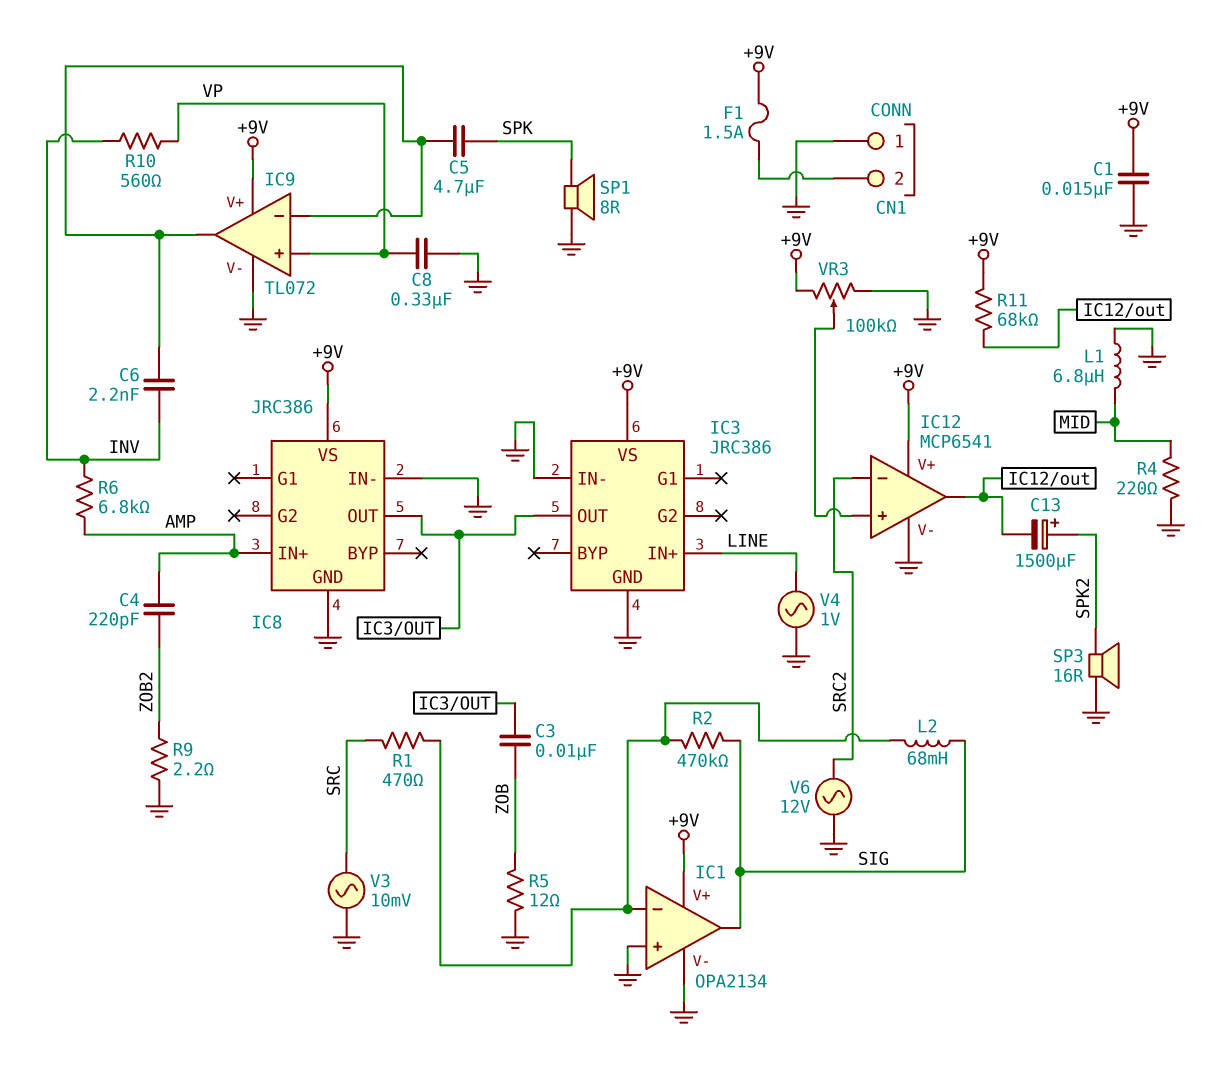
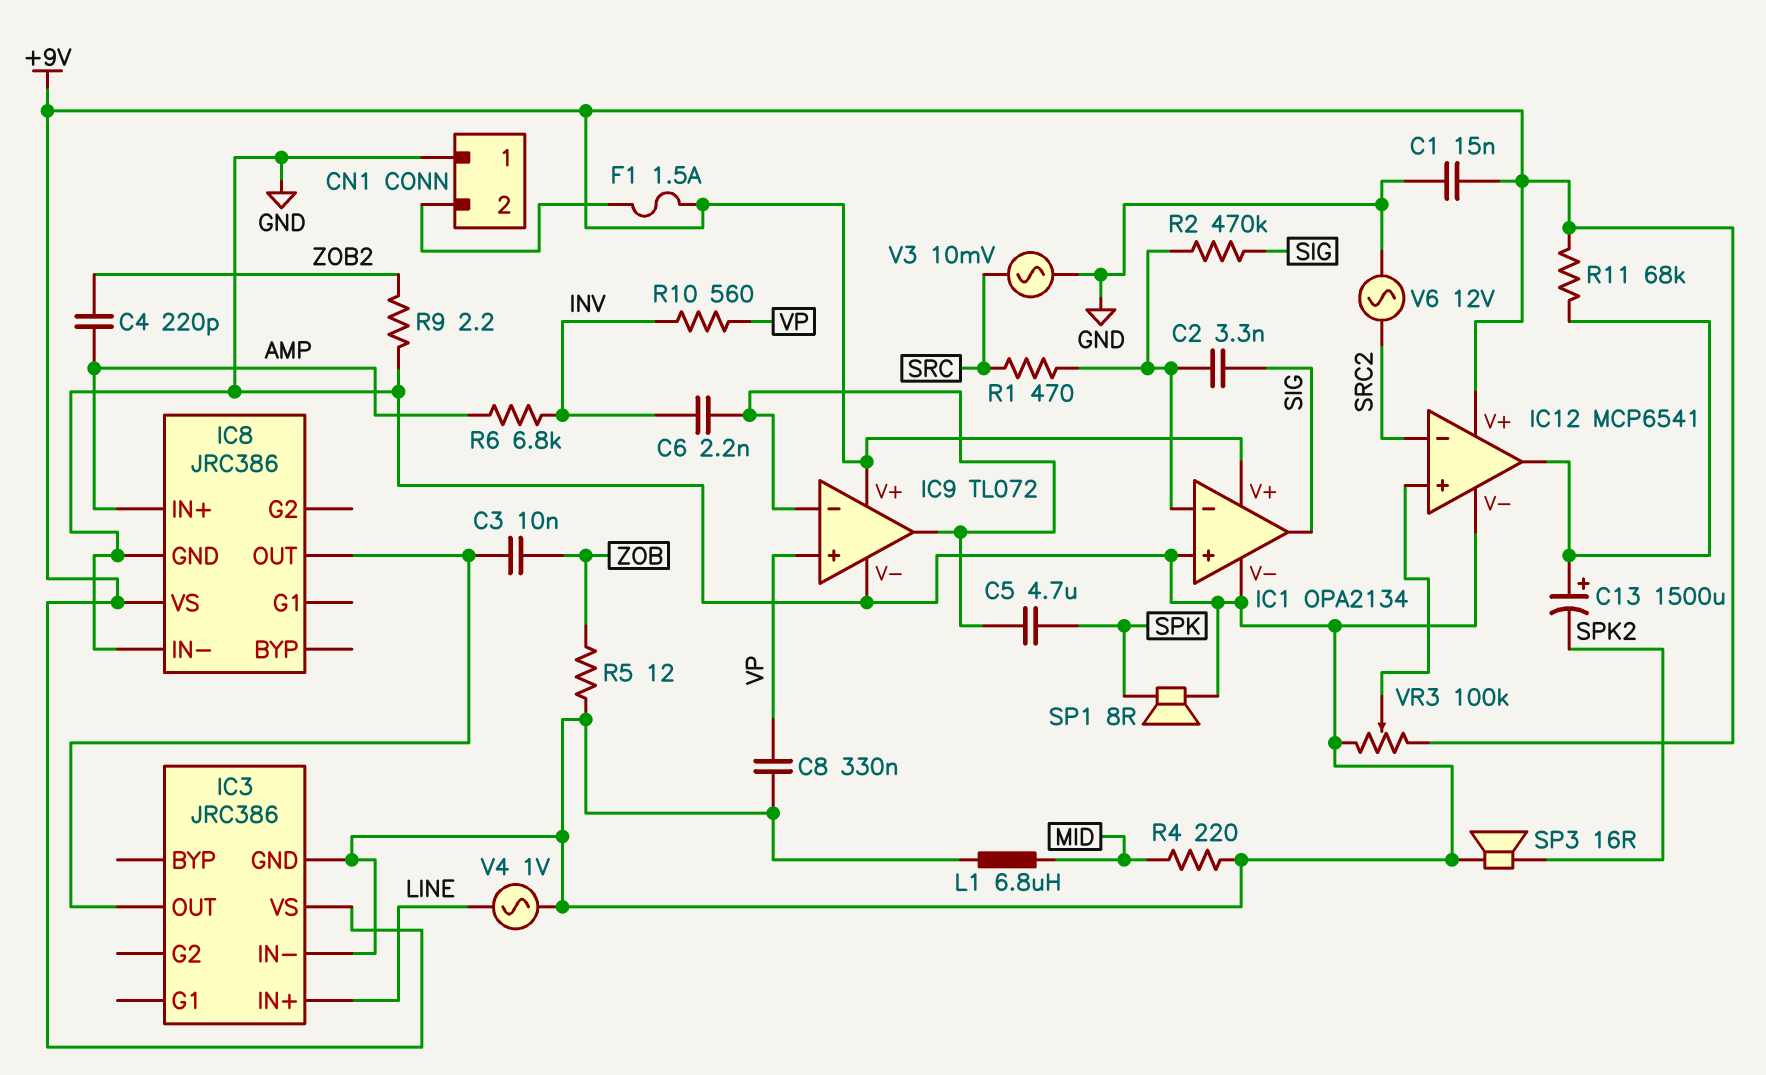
C2: none -> 3.3nF (IC1/in-, SIG)
C13: 1500uF (plus SPK2, minus IC12/out) -> 1500uF (plus IC12/out, minus SPK2)
L2: 68mH (IC1/in-, SIG) -> none

